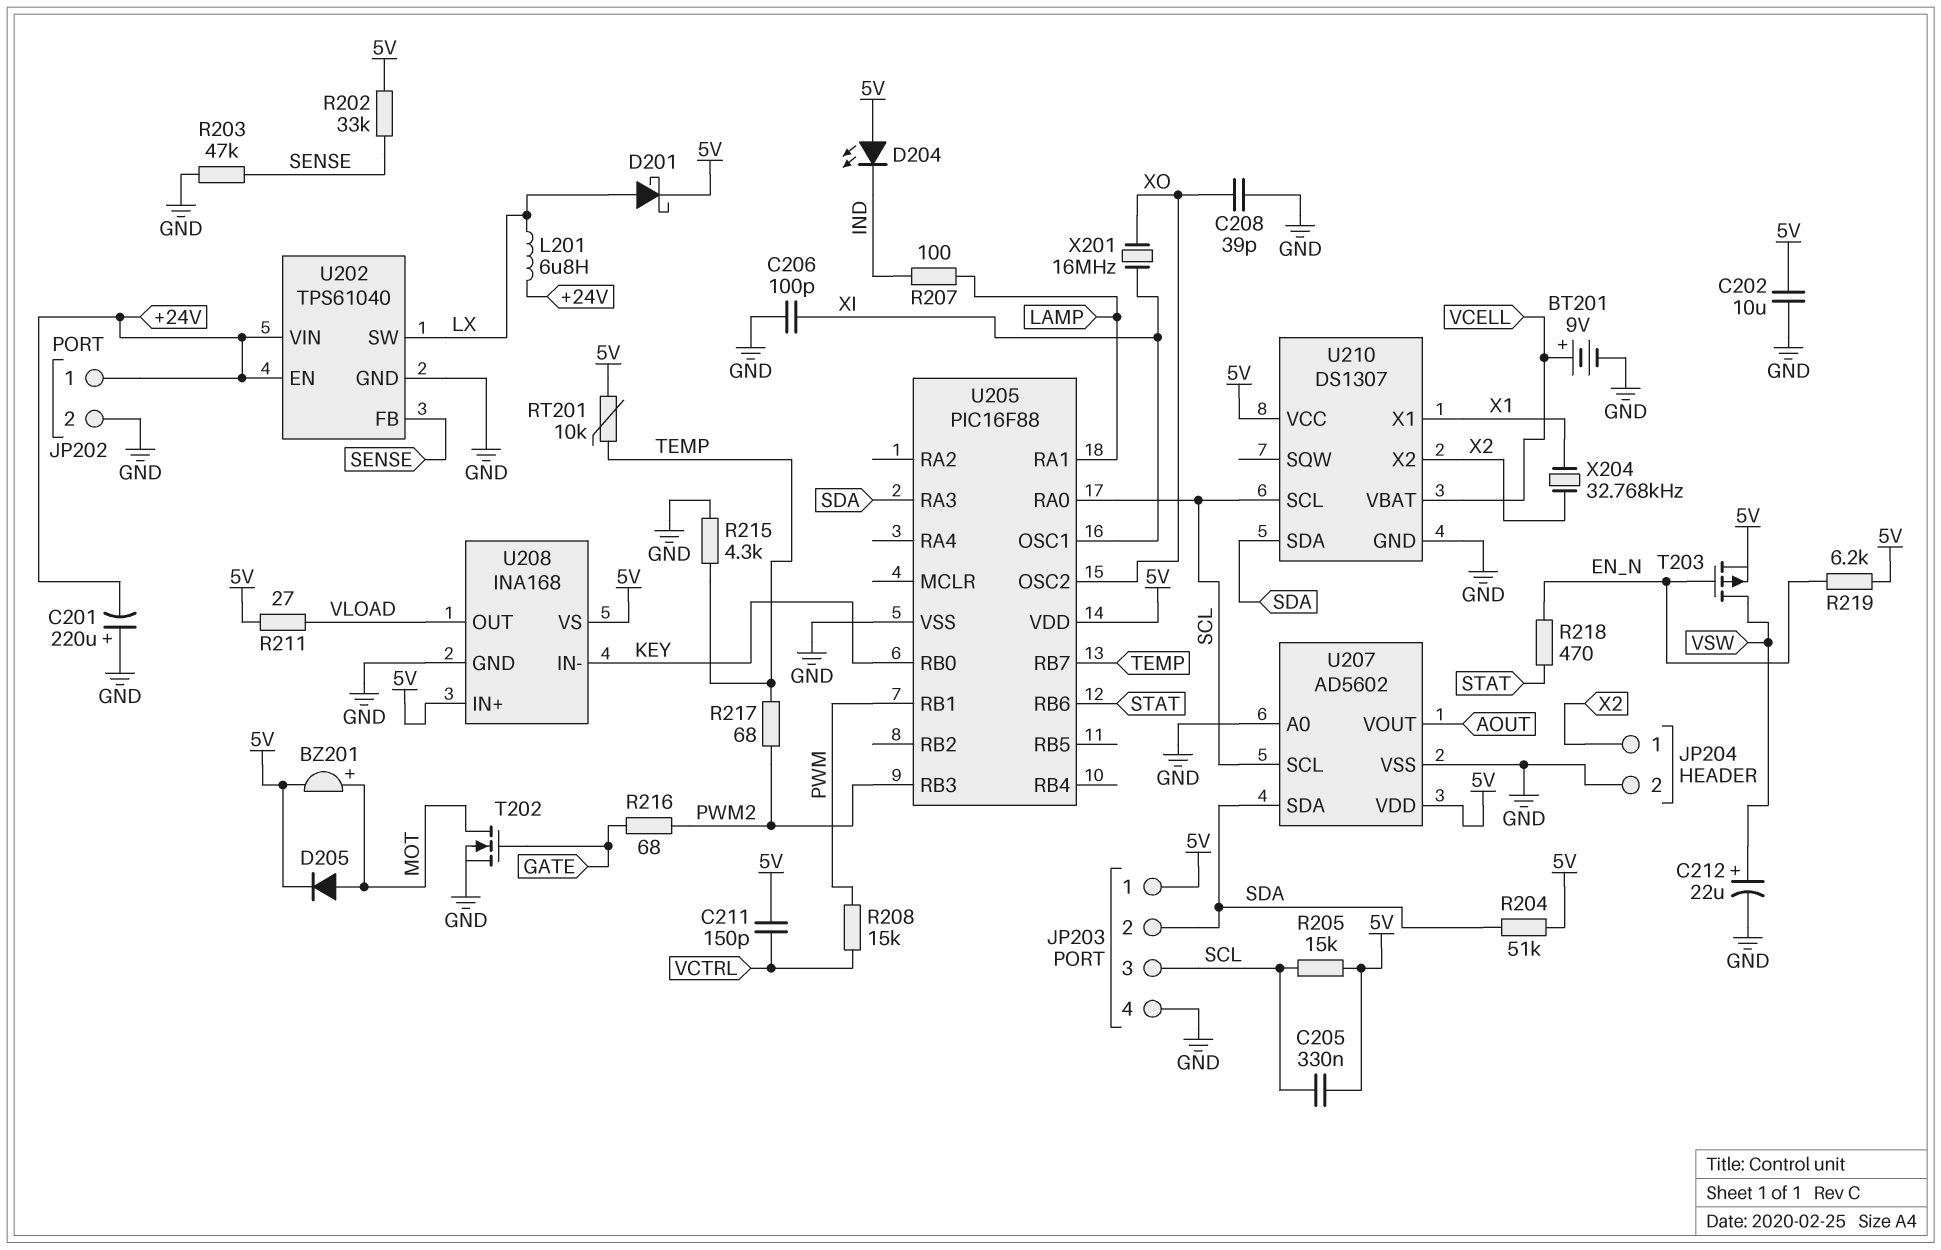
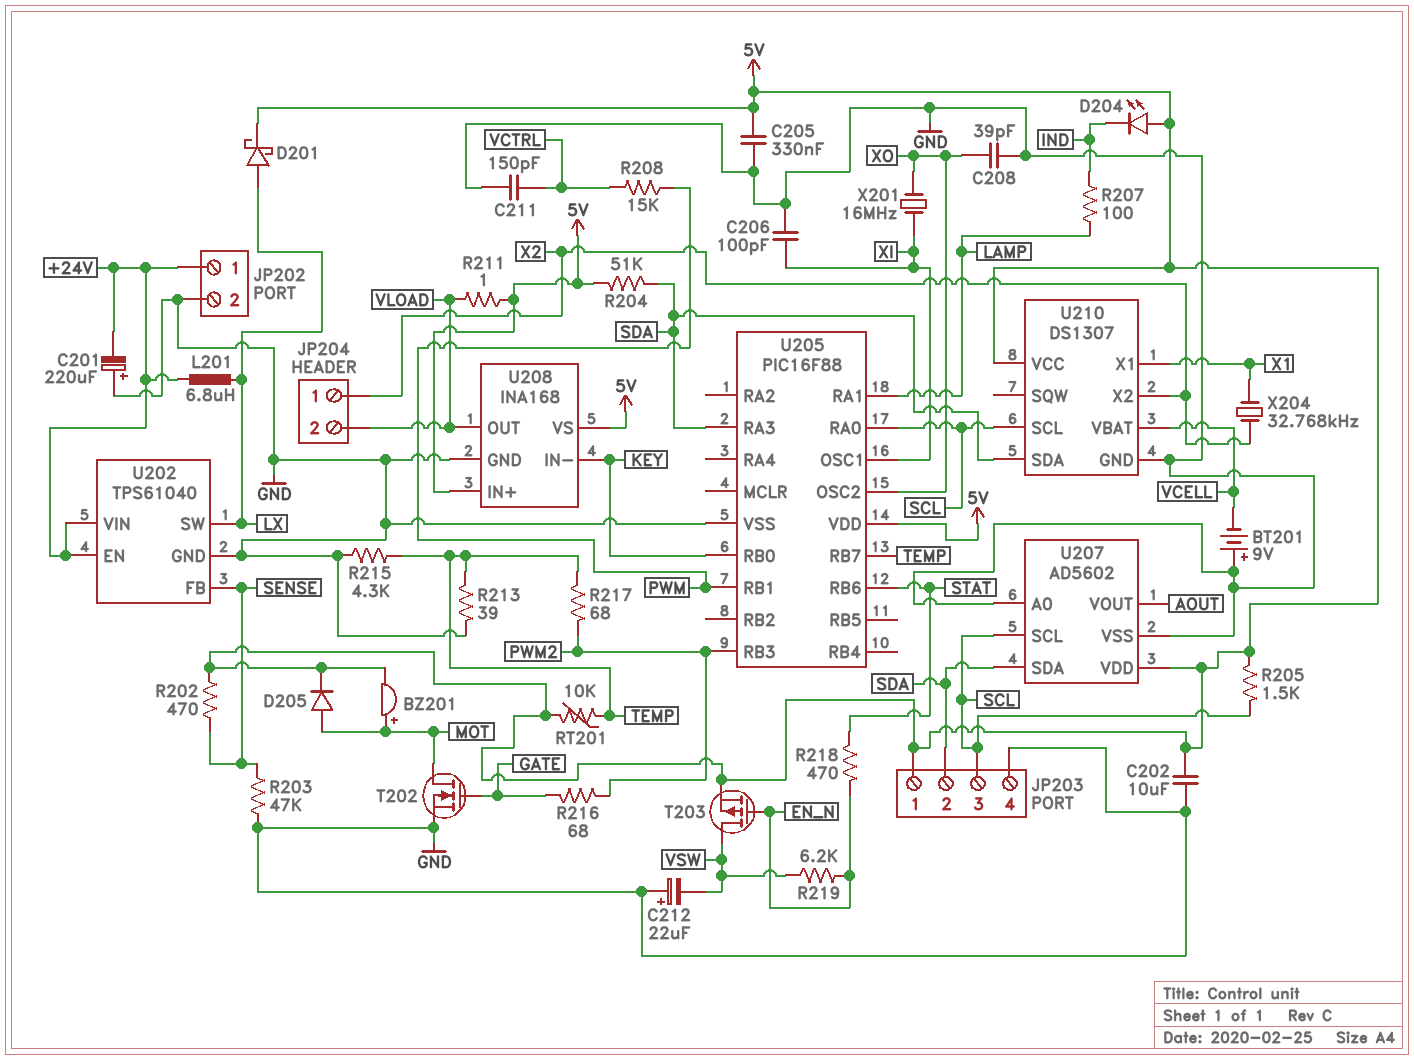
BT201: 9V (plus VCELL, minus GND) -> 9V (plus GND, minus VCELL)
C205: 330nF (5V, SCL) -> 330nF (5V, GND)
C211: 150pF (5V, VCTRL) -> 150pF (GND, VCTRL)
C212: 22uF (plus VSW, minus GND) -> 22uF (plus GND, minus VSW)
JP204 pin 2: GND -> VLOAD
R202: 33k (5V, SENSE) -> 470 (5V, SENSE)
R205: 15k (5V, SCL) -> 1.5k (5V, SCL)
R211: 27 (5V, VLOAD) -> 1 (5V, VLOAD)
R213: none -> 39 (GND, TEMP)
R219: 6.2k (5V, EN_N) -> 6.2k (EN_N, VSW)

